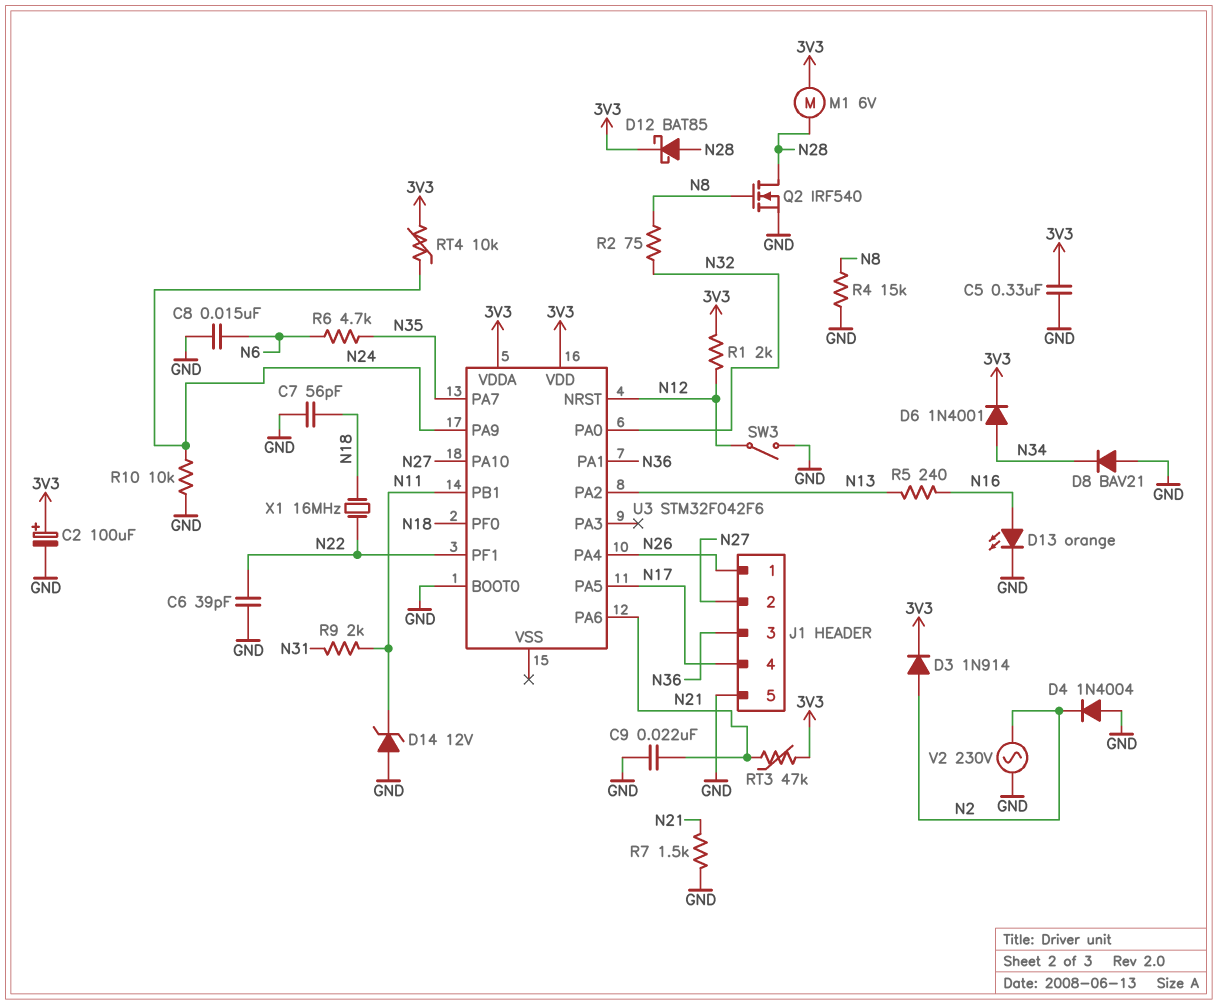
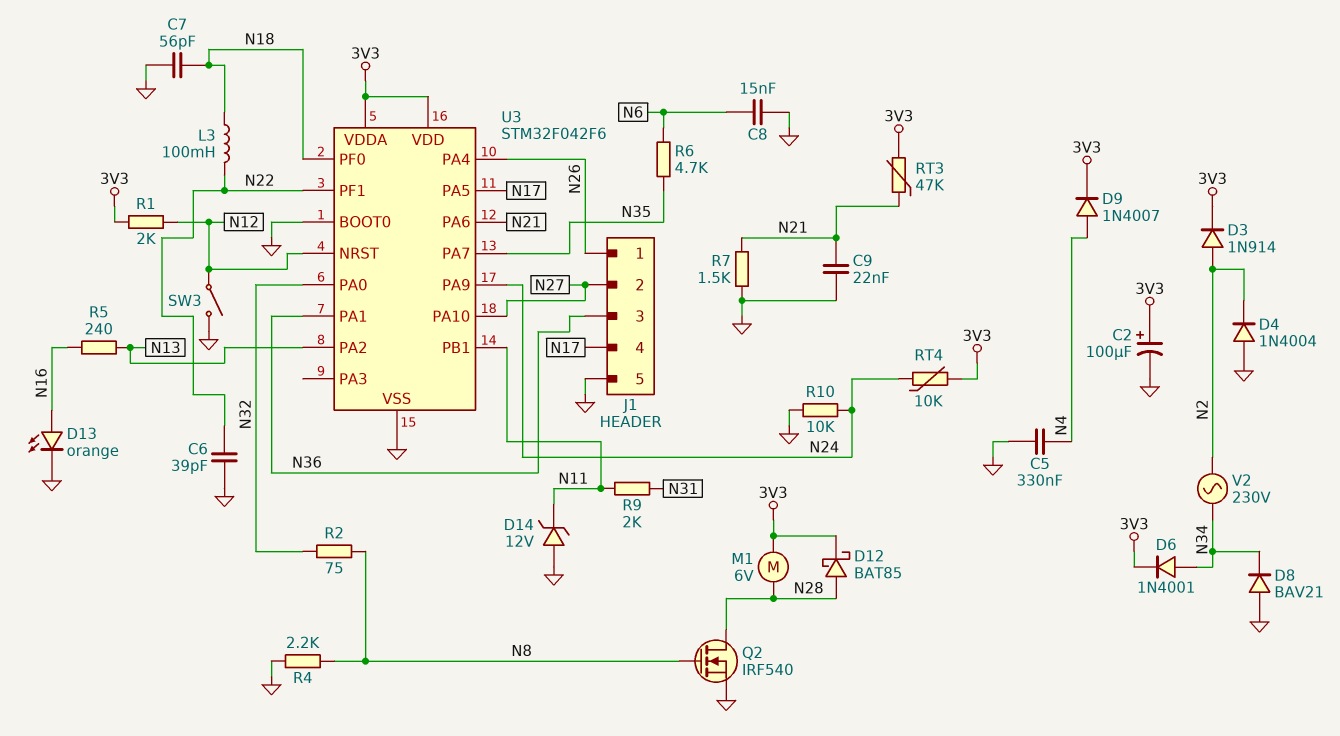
C5: 330nF (3V3, GND) -> 330nF (GND, N4)
D9: none -> diode 1N4007 (A N4, K 3V3)
L3: none -> 100mH (N18, N22)
R4: 15k (GND, N8) -> 2.2k (GND, N8)
U3 pin VSS: none -> GND
V2: AC 230V (GND, N2) -> AC 230V (N2, N34)
X1: 16MHz (N18, N22) -> none

